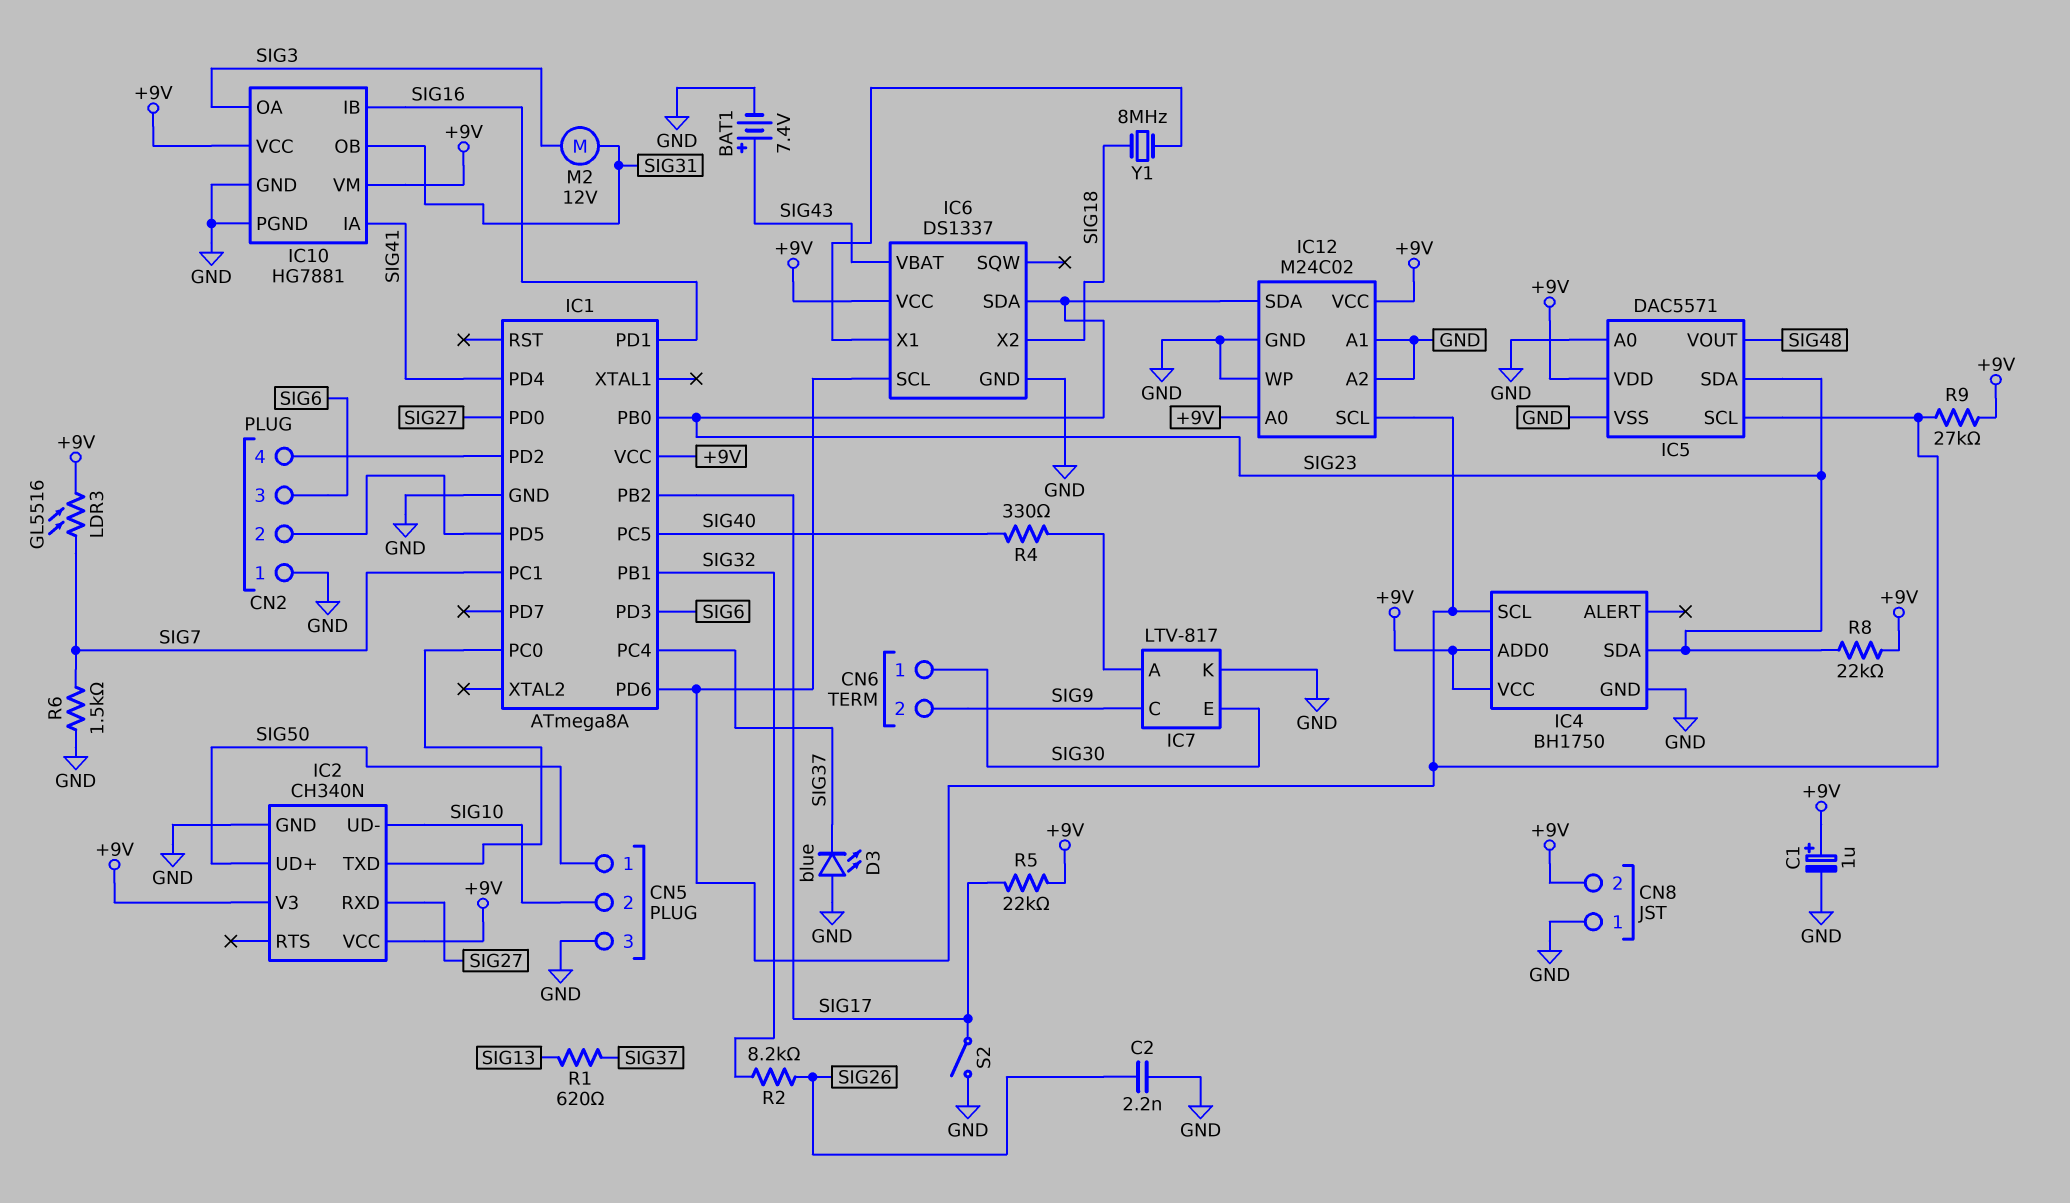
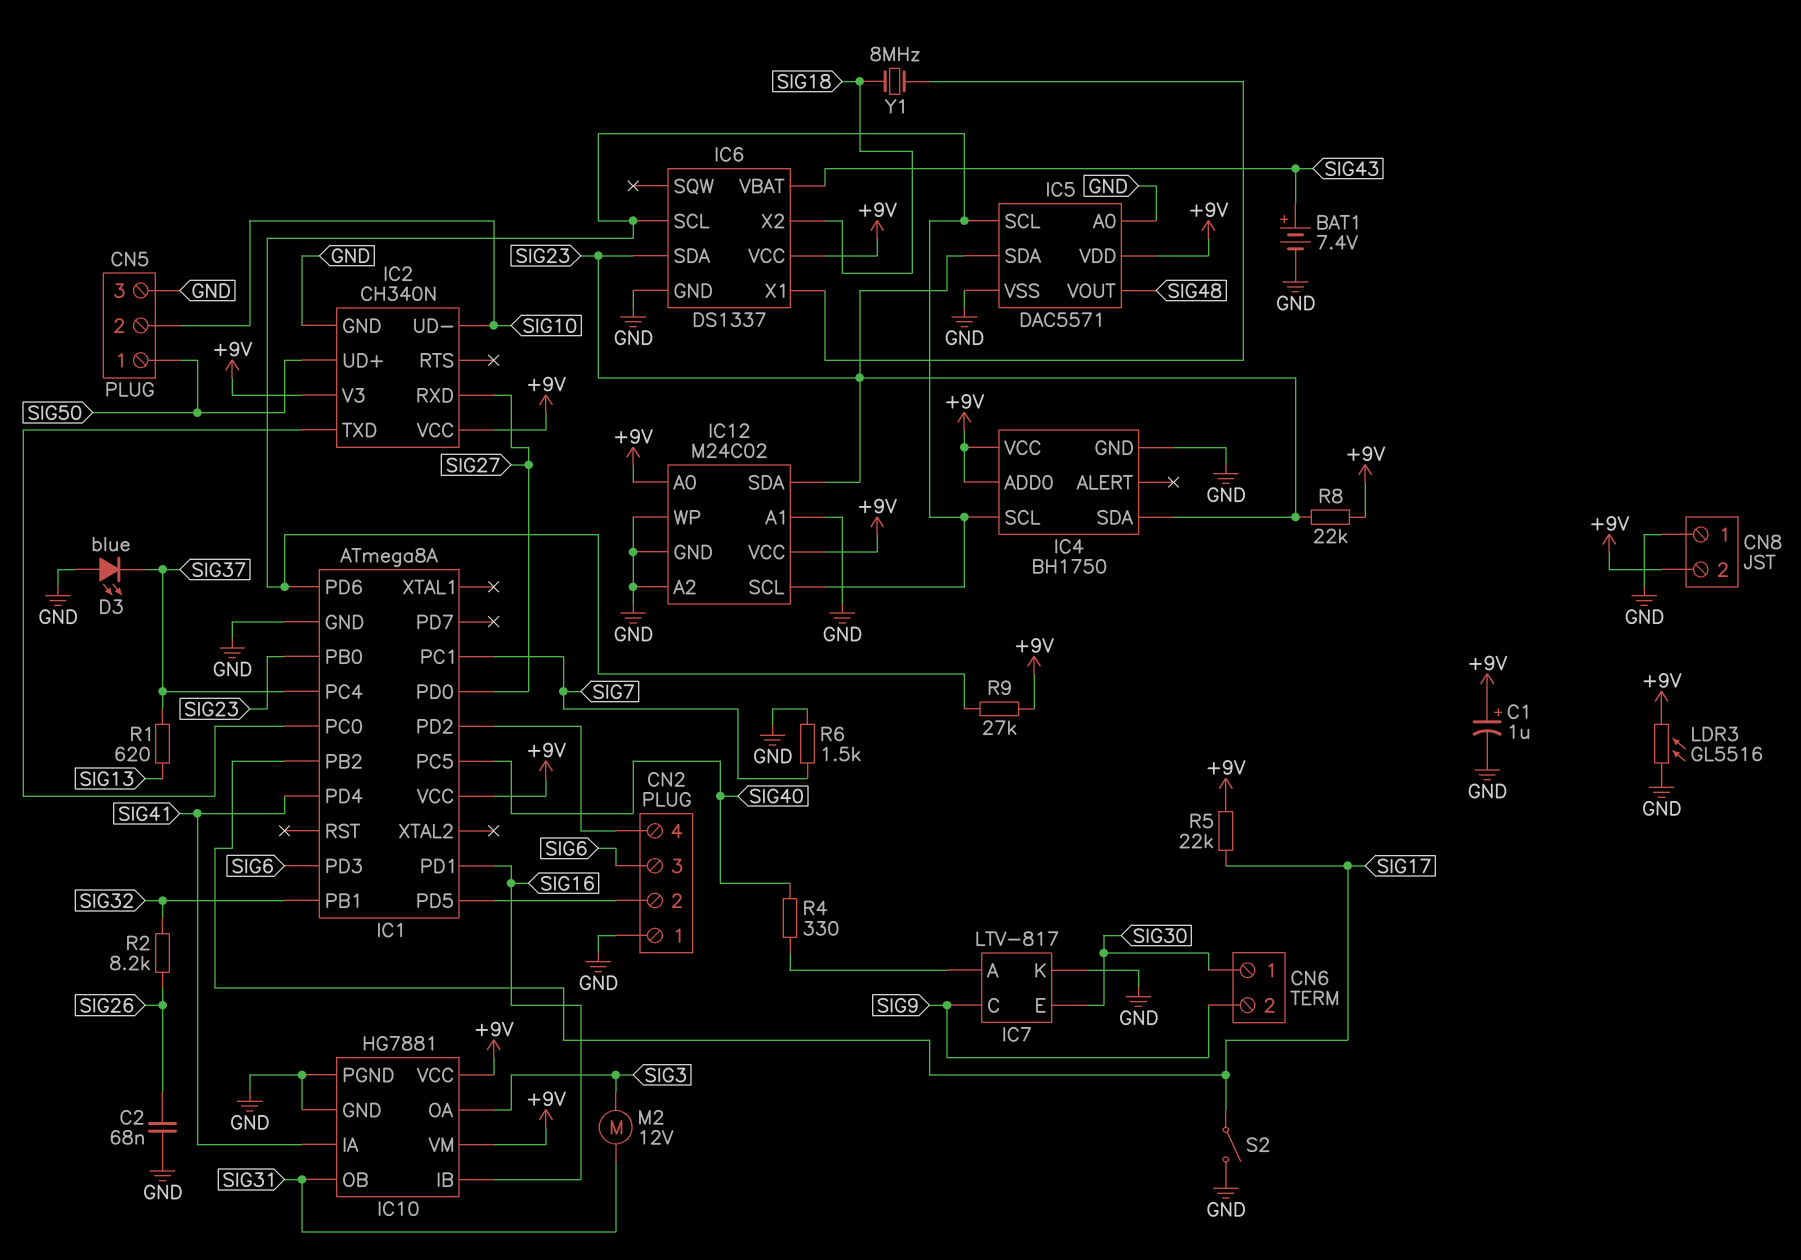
C2: 2.2nF (GND, SIG26) -> 68nF (GND, SIG26)
LDR3: GL5516 (+9V, SIG7) -> GL5516 (+9V, GND)

